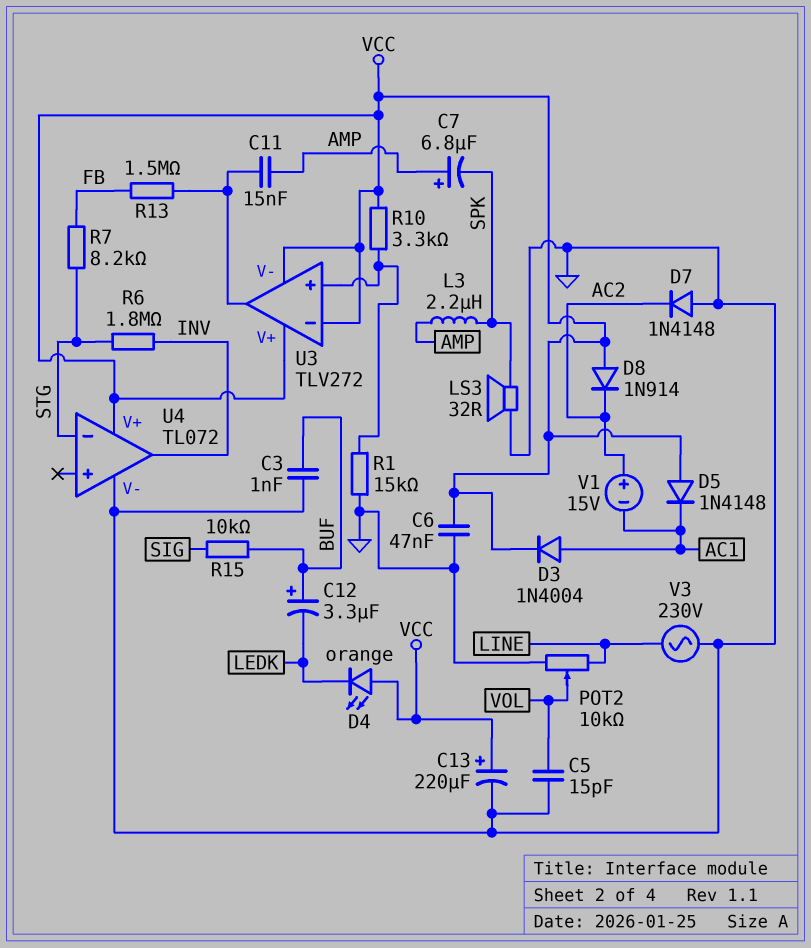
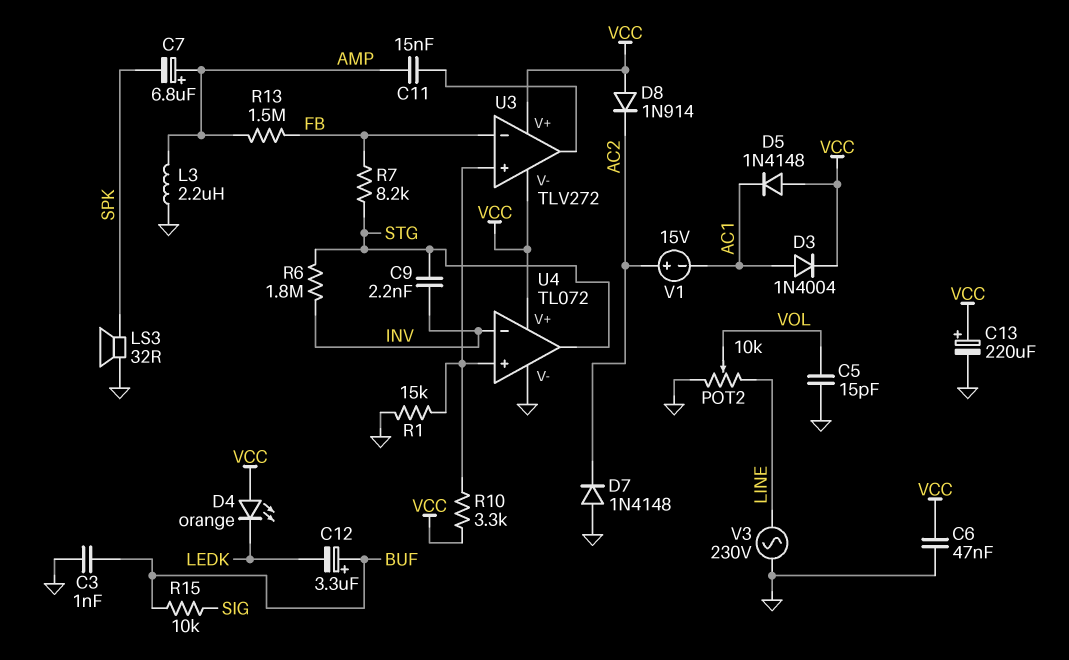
C9: none -> 2.2nF (INV, STG)
L3: 2.2uH (AMP, SPK) -> 2.2uH (AMP, GND)
R13: 1.5M (FB, U3/out) -> 1.5M (AMP, FB)
U3 pin in-: VCC -> FB
U4 pin in+: none -> U3/in+
U4 pin in-: STG -> INV
U4 pin out: INV -> STG

